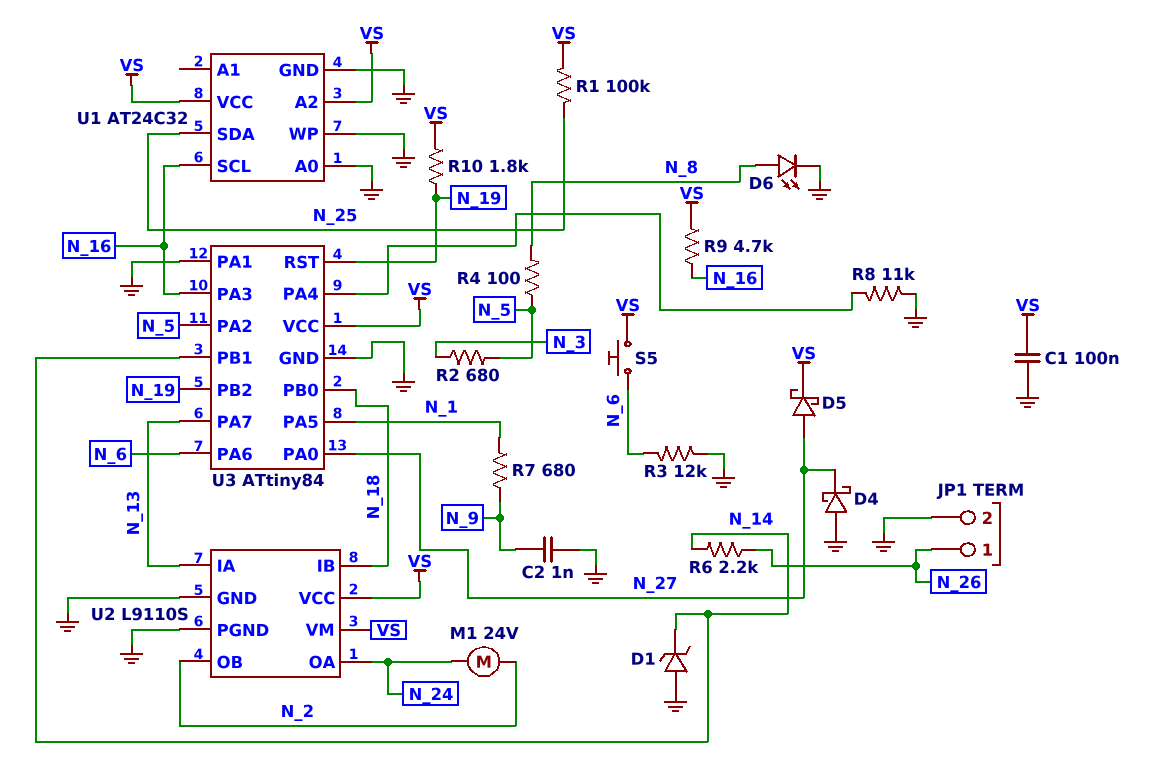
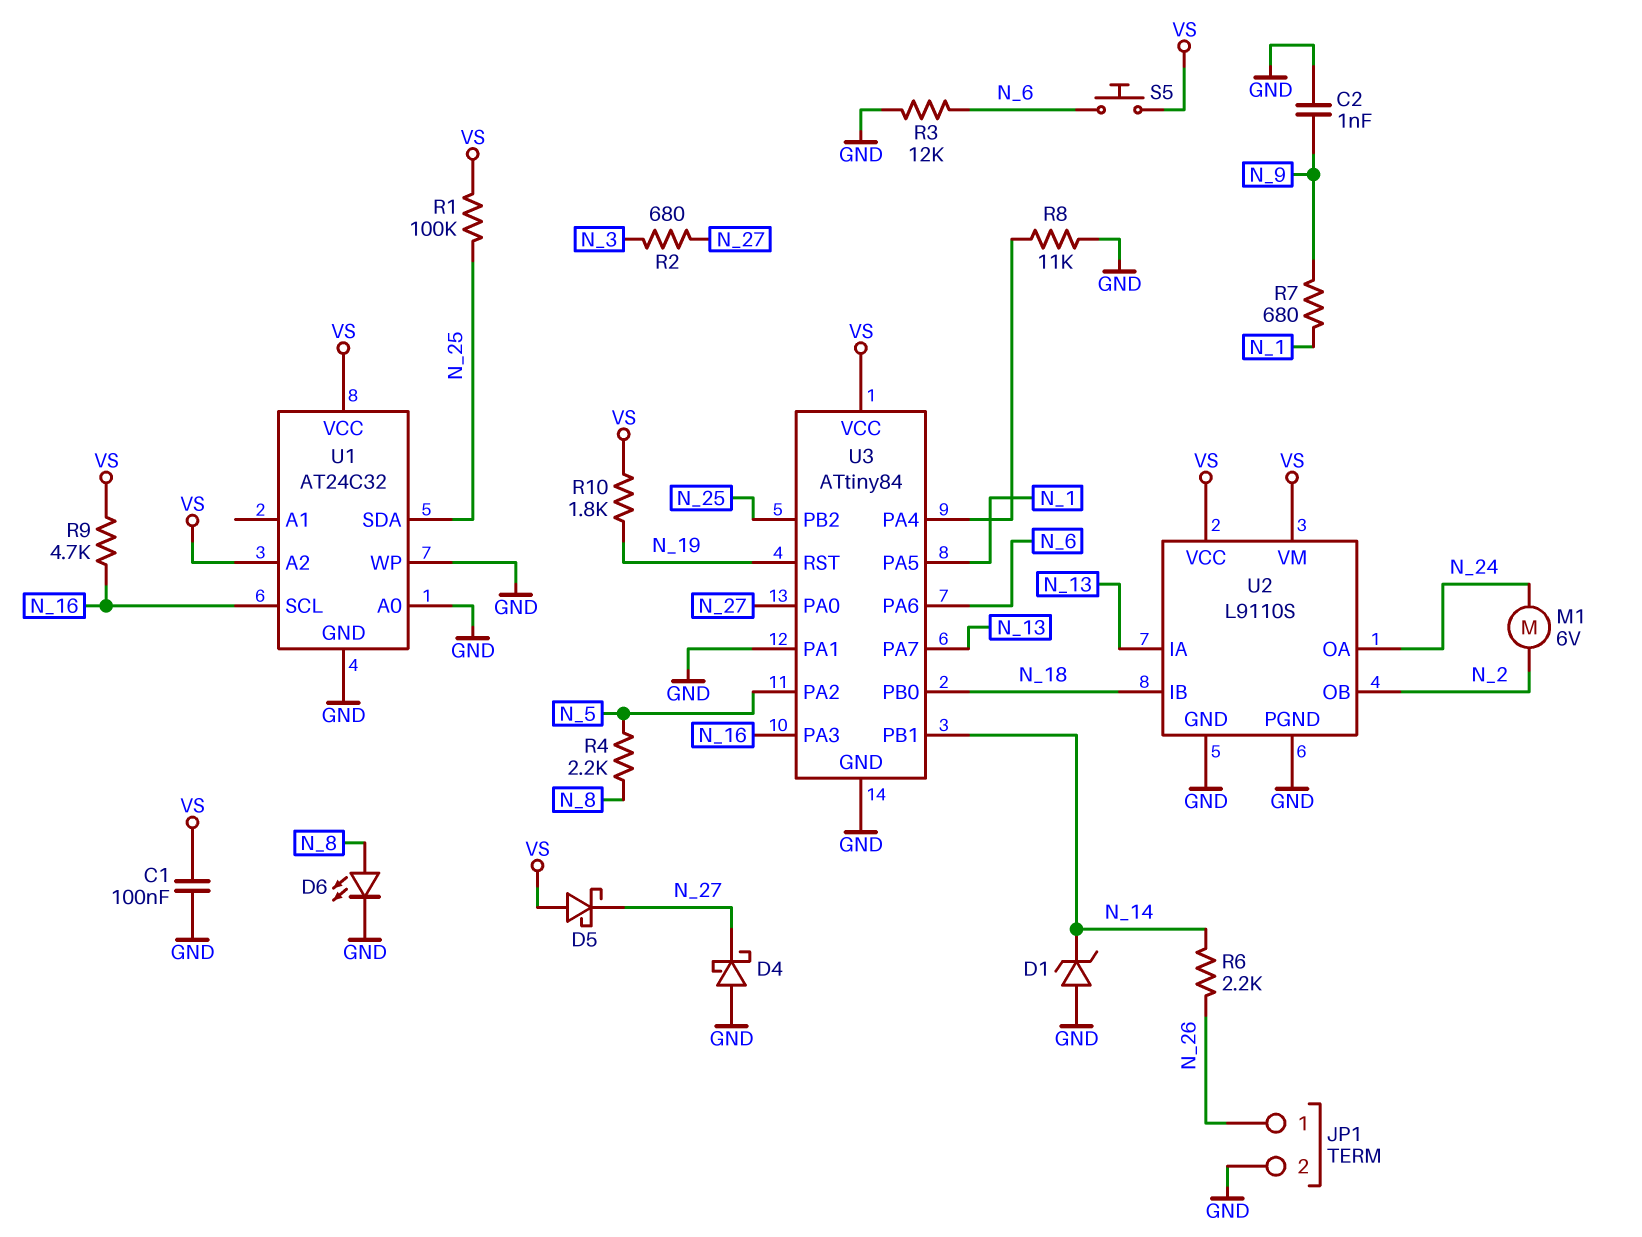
D5: schottky (A N_27, K VS) -> schottky (A VS, K N_27)
M1: motor 24V (N_2, N_24) -> motor 6V (N_2, N_24)
R2: 680 (N_3, N_5) -> 680 (N_3, N_27)
R4: 100 (N_5, N_8) -> 2.2k (N_5, N_8)
U3 pin PB2: N_19 -> N_25

